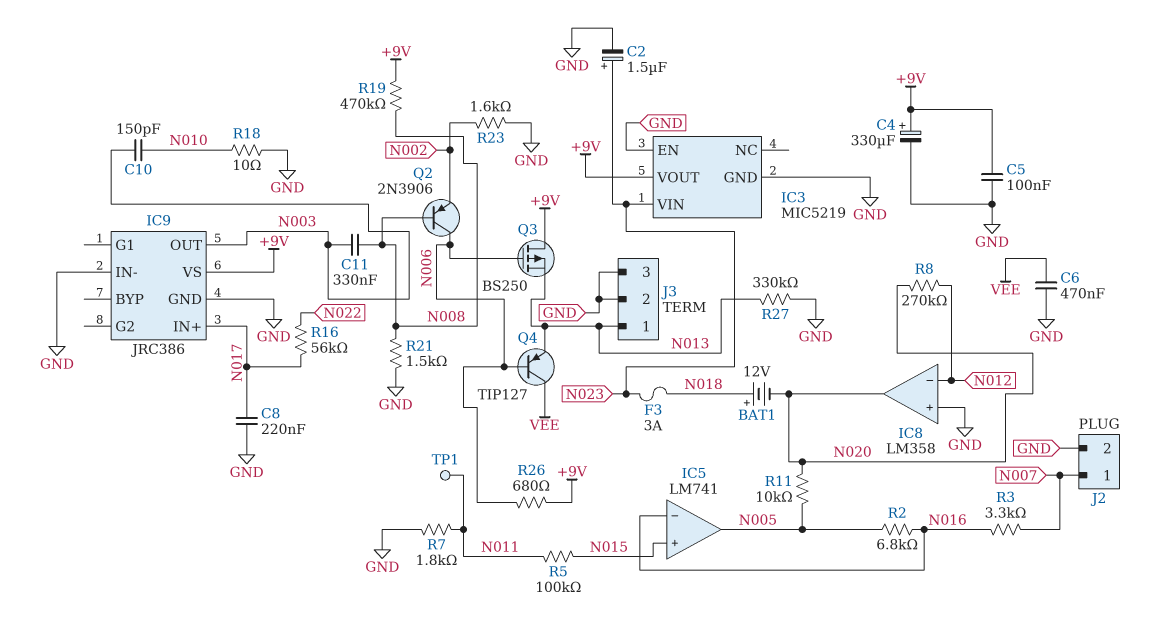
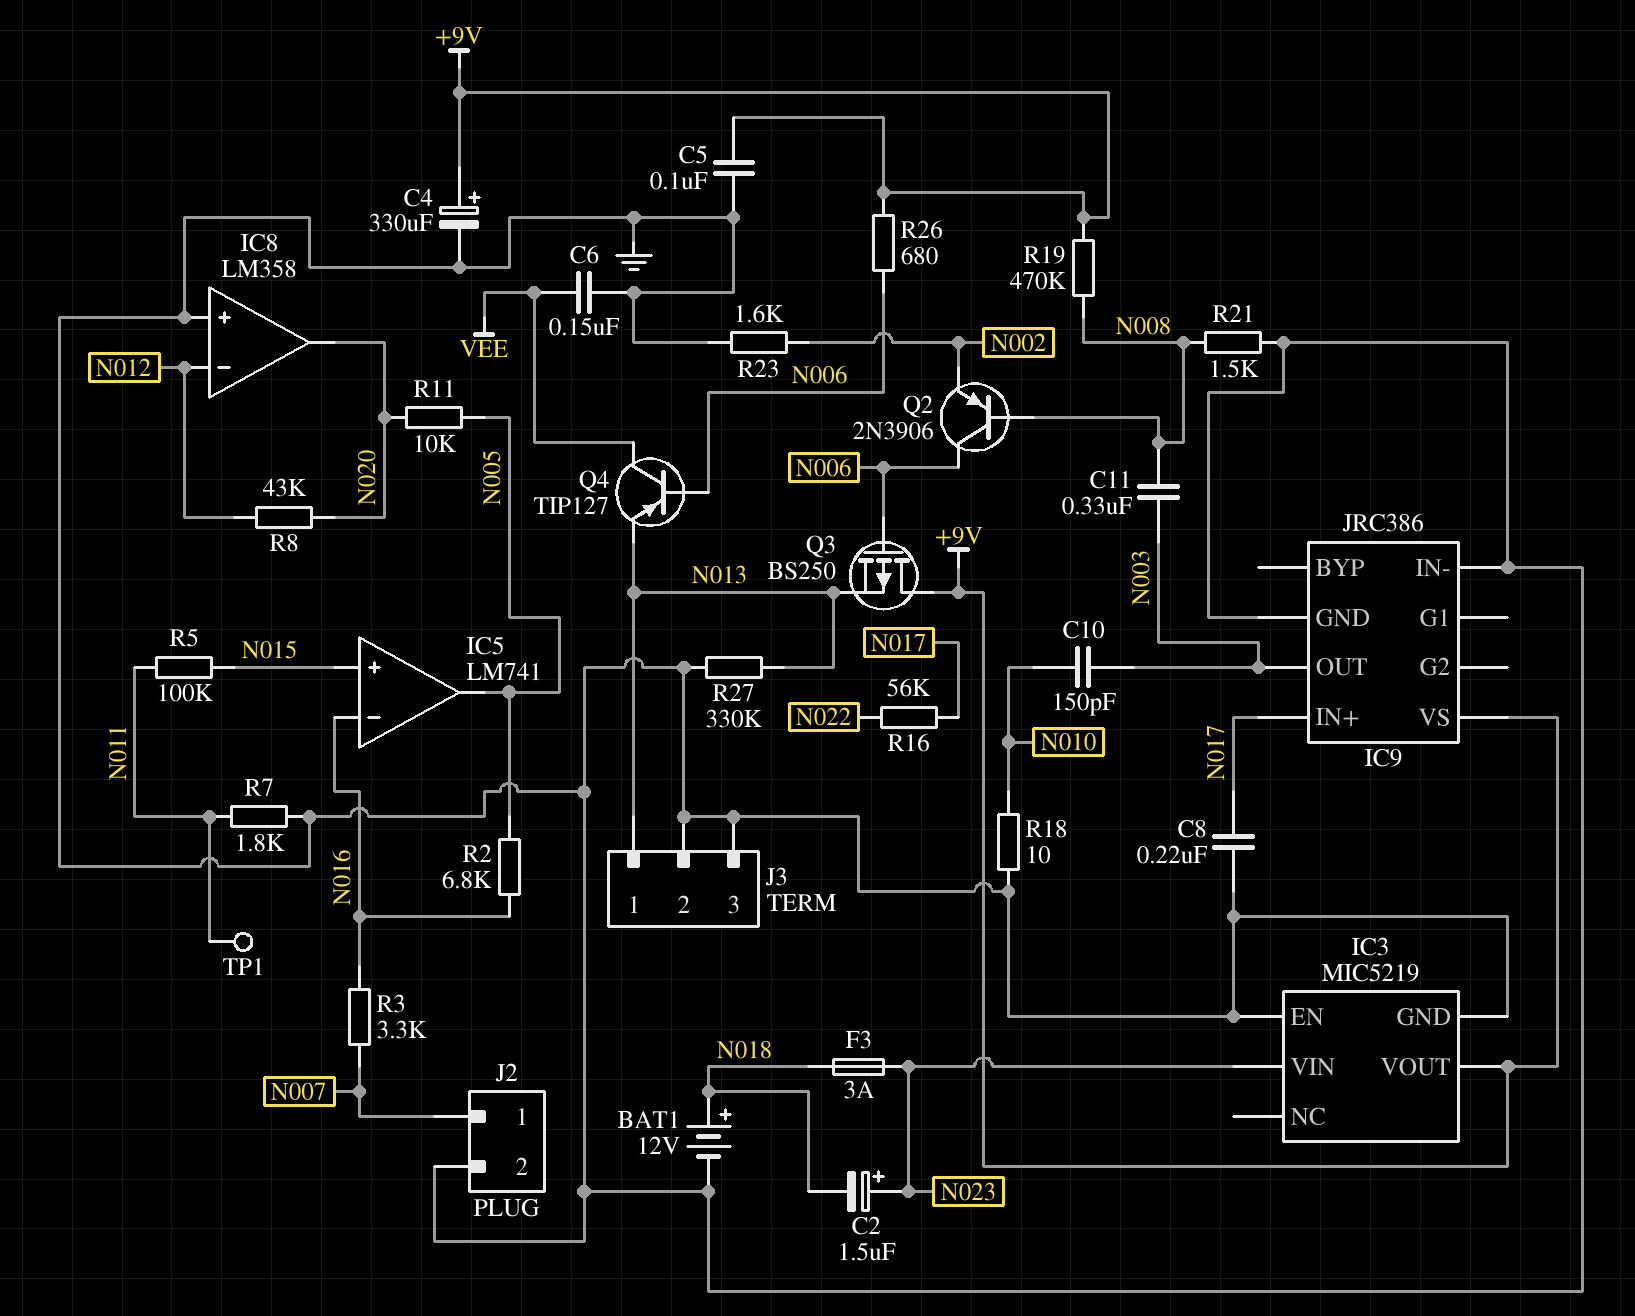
BAT1: 12V (plus N018, minus N020) -> 12V (plus N018, minus GND)
C2: 1.5uF (plus N023, minus GND) -> 1.5uF (plus N023, minus N018)
C6: 470nF (GND, VEE) -> 150nF (GND, VEE)
R8: 270k (N012, N020) -> 43k (N012, N020)

